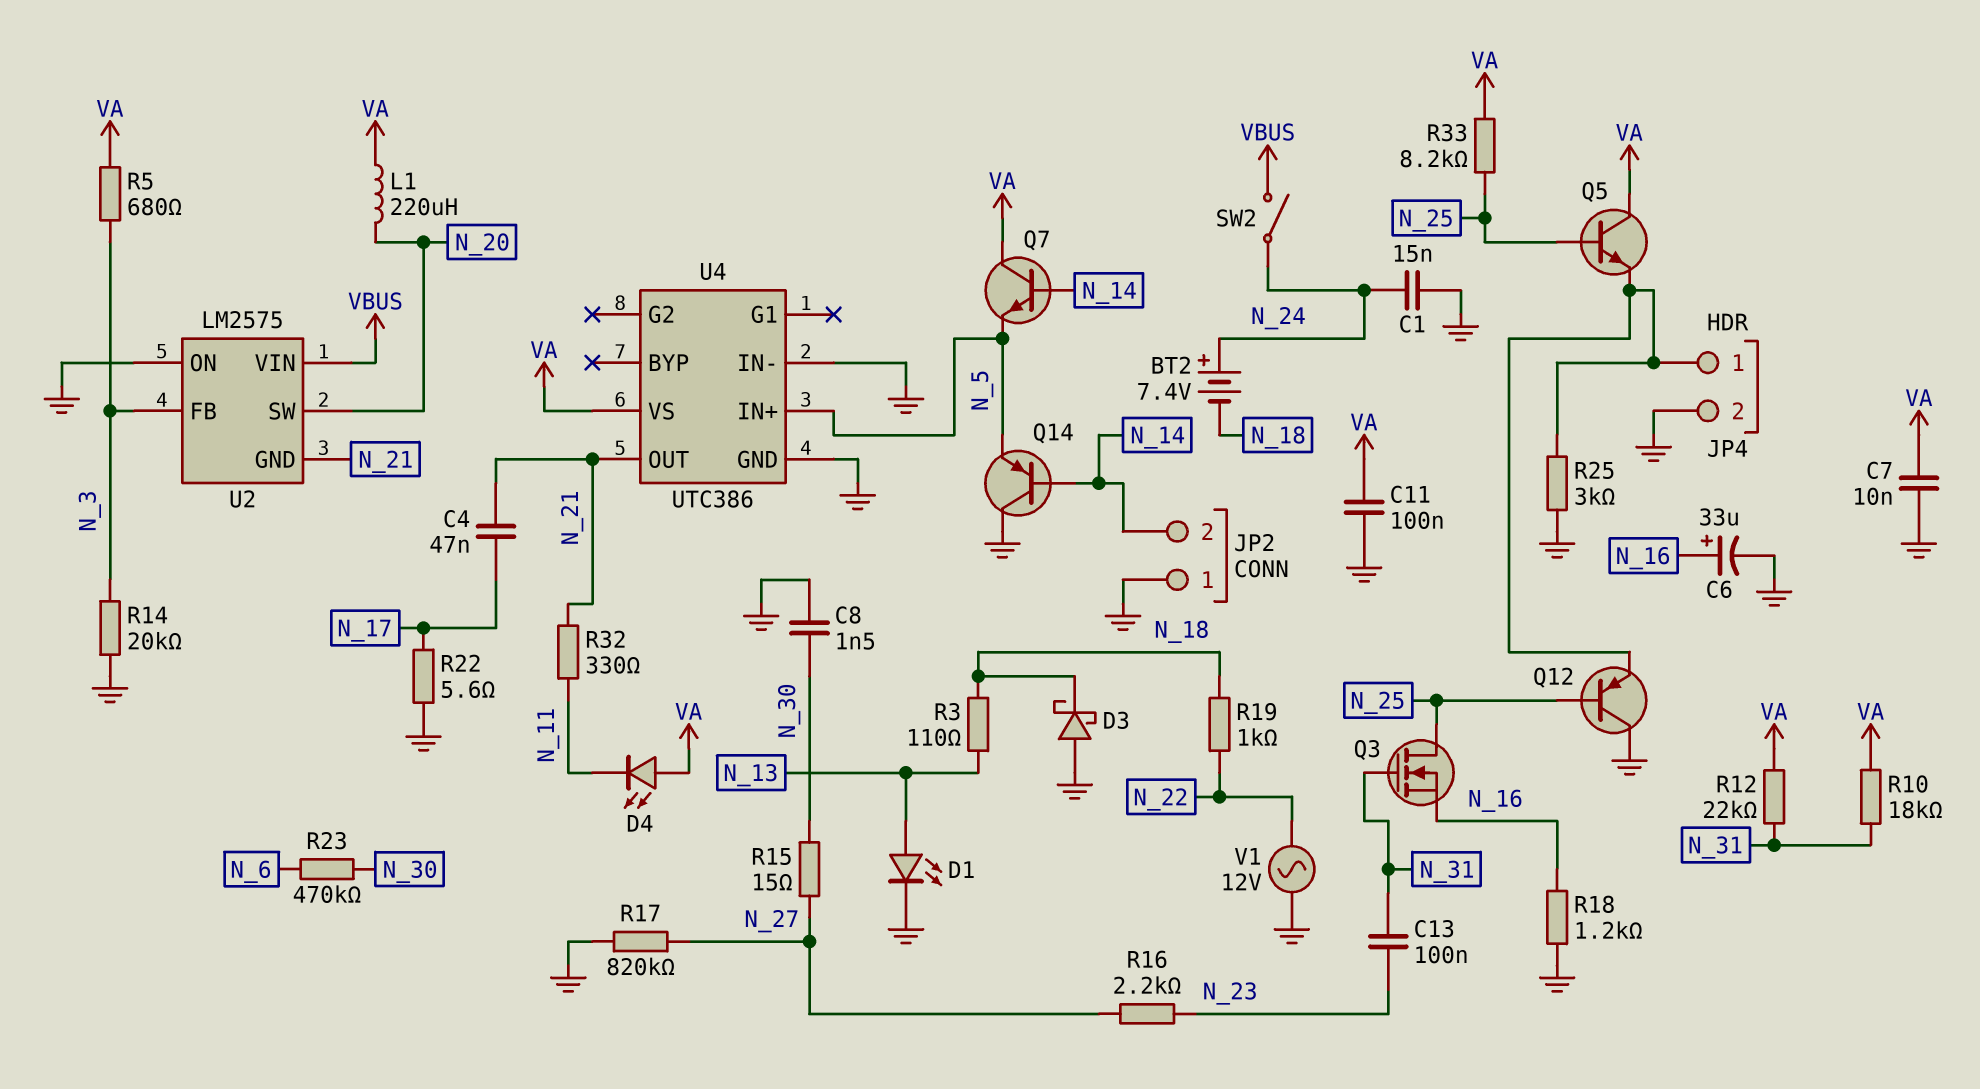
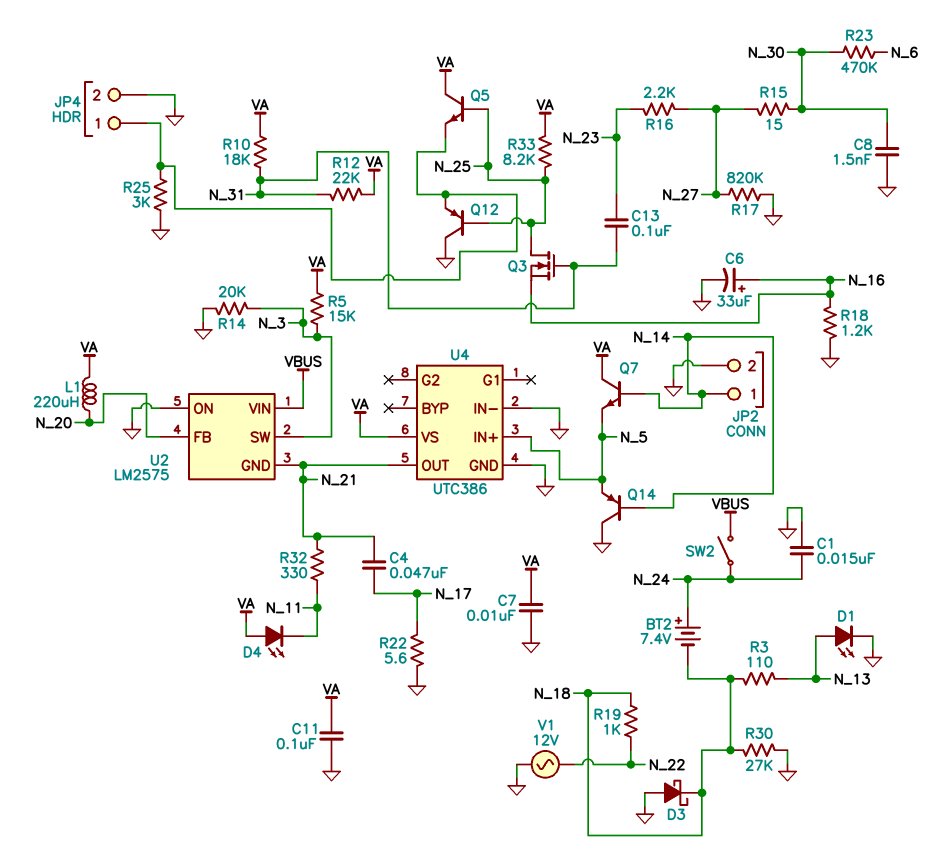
JP2 pin 1: GND -> N_14
JP2 pin 2: N_14 -> GND
R5: 680 (N_3, VA) -> 15k (N_3, VA)
R30: none -> 27k (GND, N_18)
U2 pin FB: N_3 -> N_20
U2 pin SW: N_20 -> N_3

